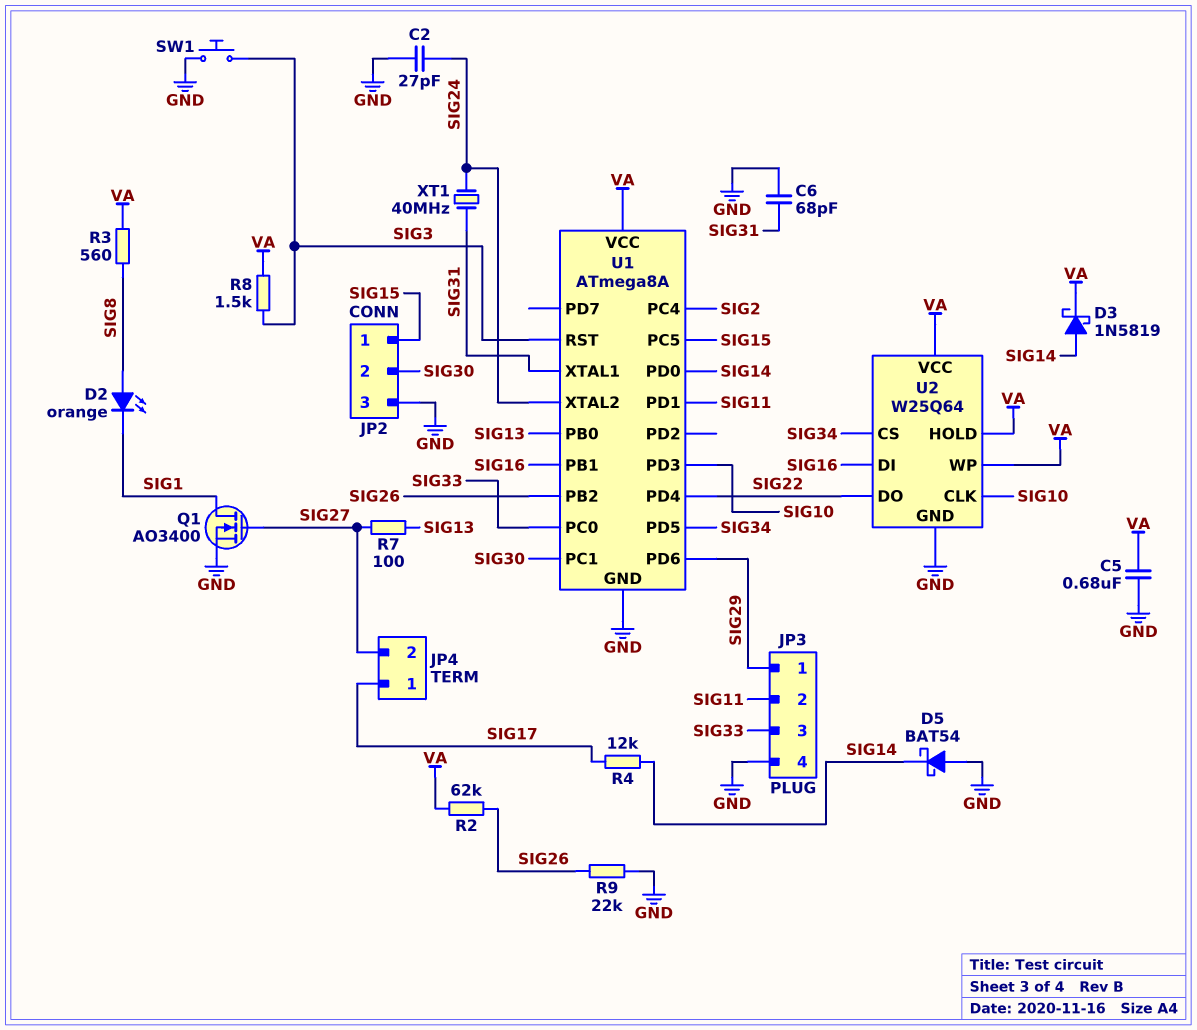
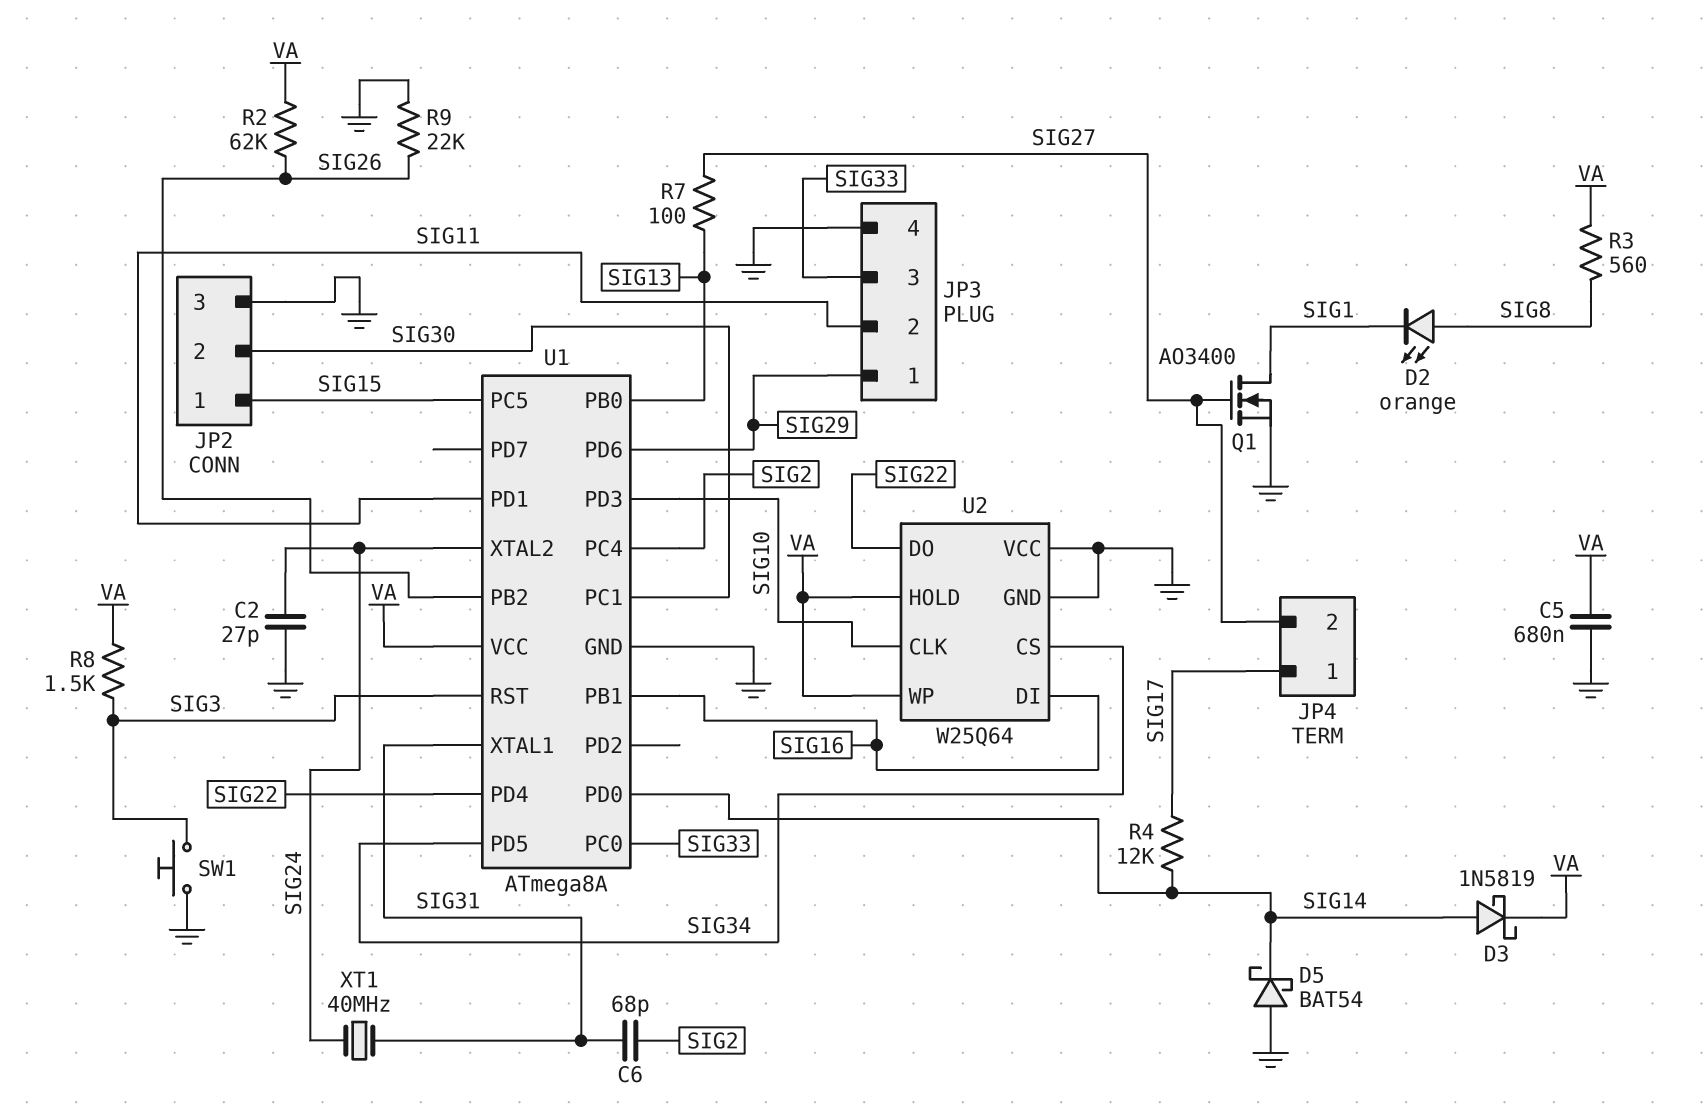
C6: 68pF (GND, SIG31) -> 68pF (SIG2, SIG31)
U2 pin VCC: VA -> GND

